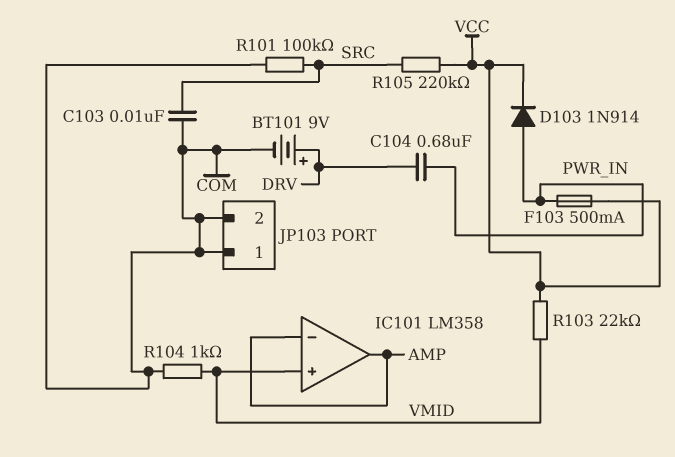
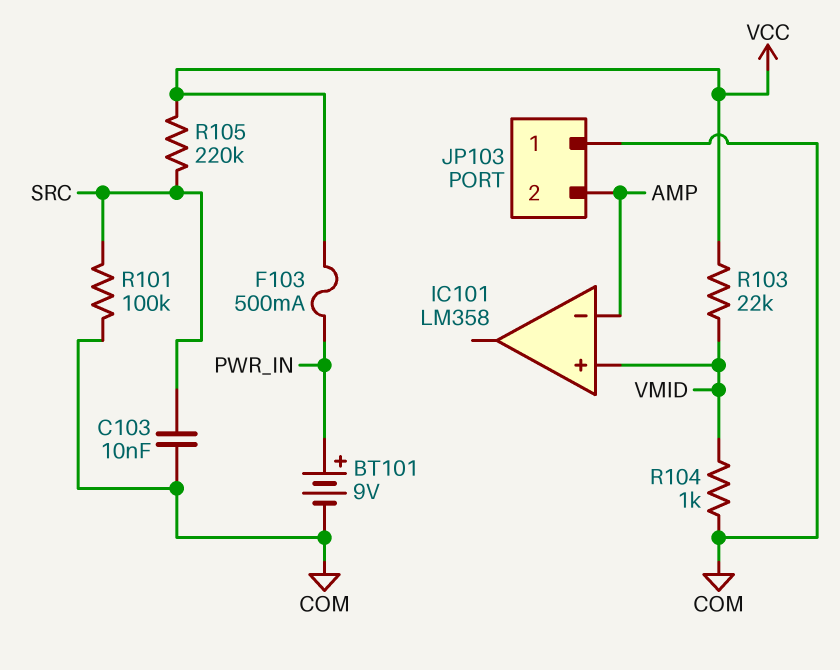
BT101: 9V (plus DRV, minus COM) -> 9V (plus PWR_IN, minus COM)
C104: 680nF (DRV, PWR_IN) -> none
D103: diode 1N914 (A PWR_IN, K VCC) -> none
IC101 pin out: AMP -> none
JP103 pin 2: COM -> AMP

